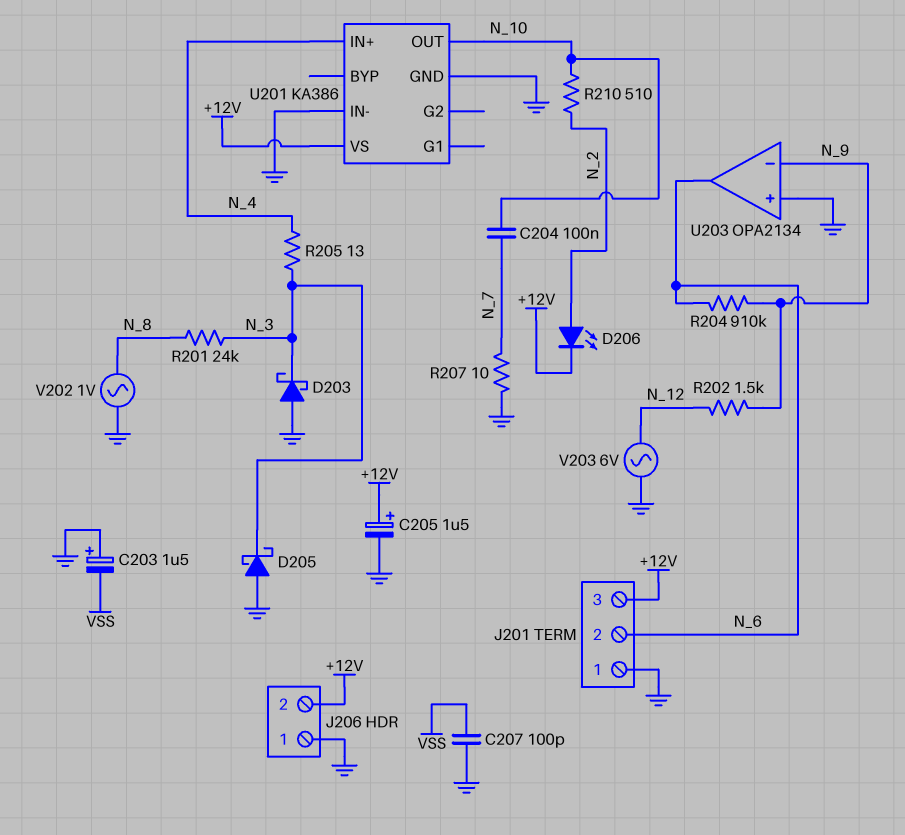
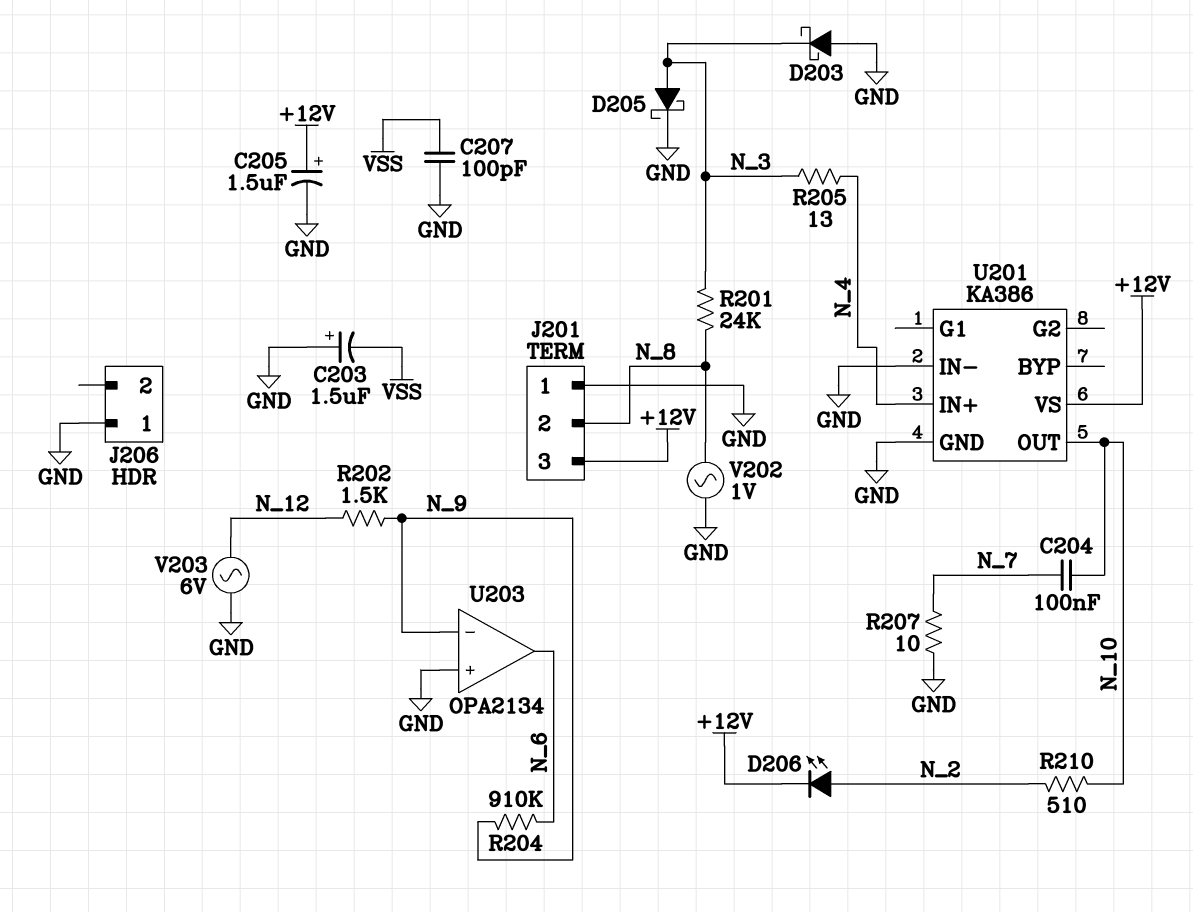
D205: schottky (A GND, K N_3) -> schottky (A N_3, K GND)
J201 pin 2: N_6 -> N_8
J206 pin 2: +12V -> none

